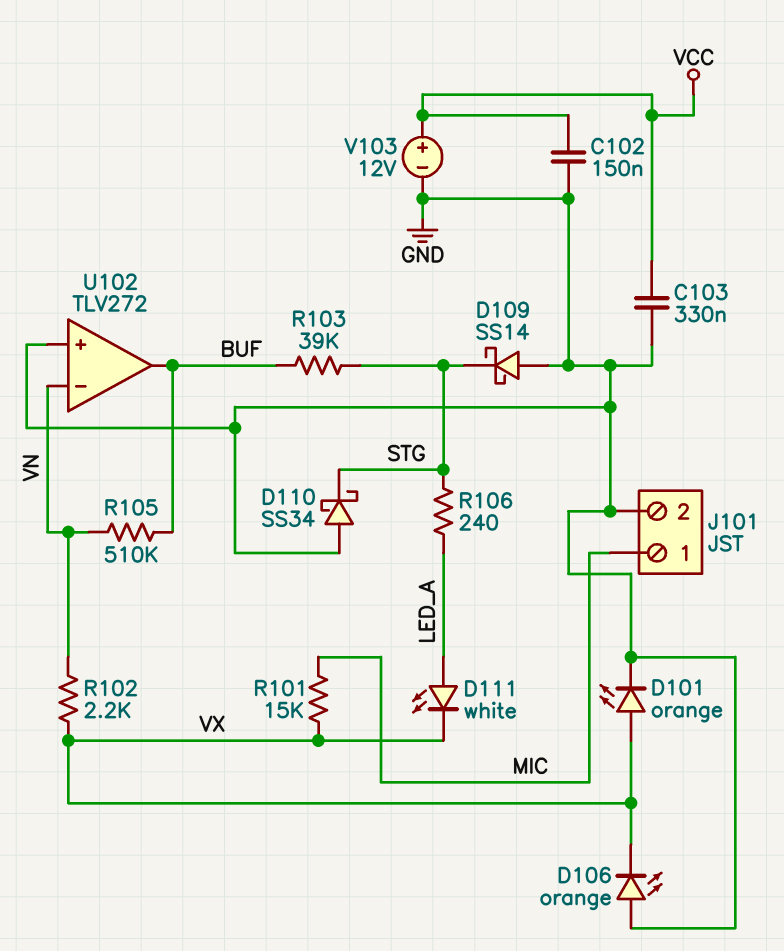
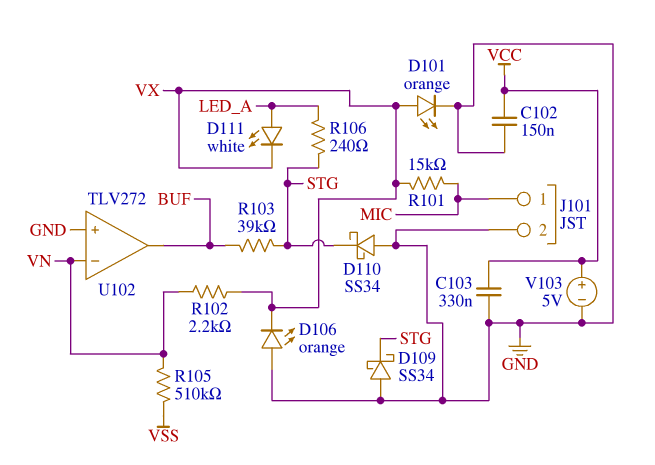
D109: schottky SS14 (A GND, K STG) -> schottky SS34 (A GND, K STG)
R105: 510k (BUF, VN) -> 510k (VN, VSS)
V103: 12V (plus VCC, minus GND) -> 5V (plus VCC, minus GND)

